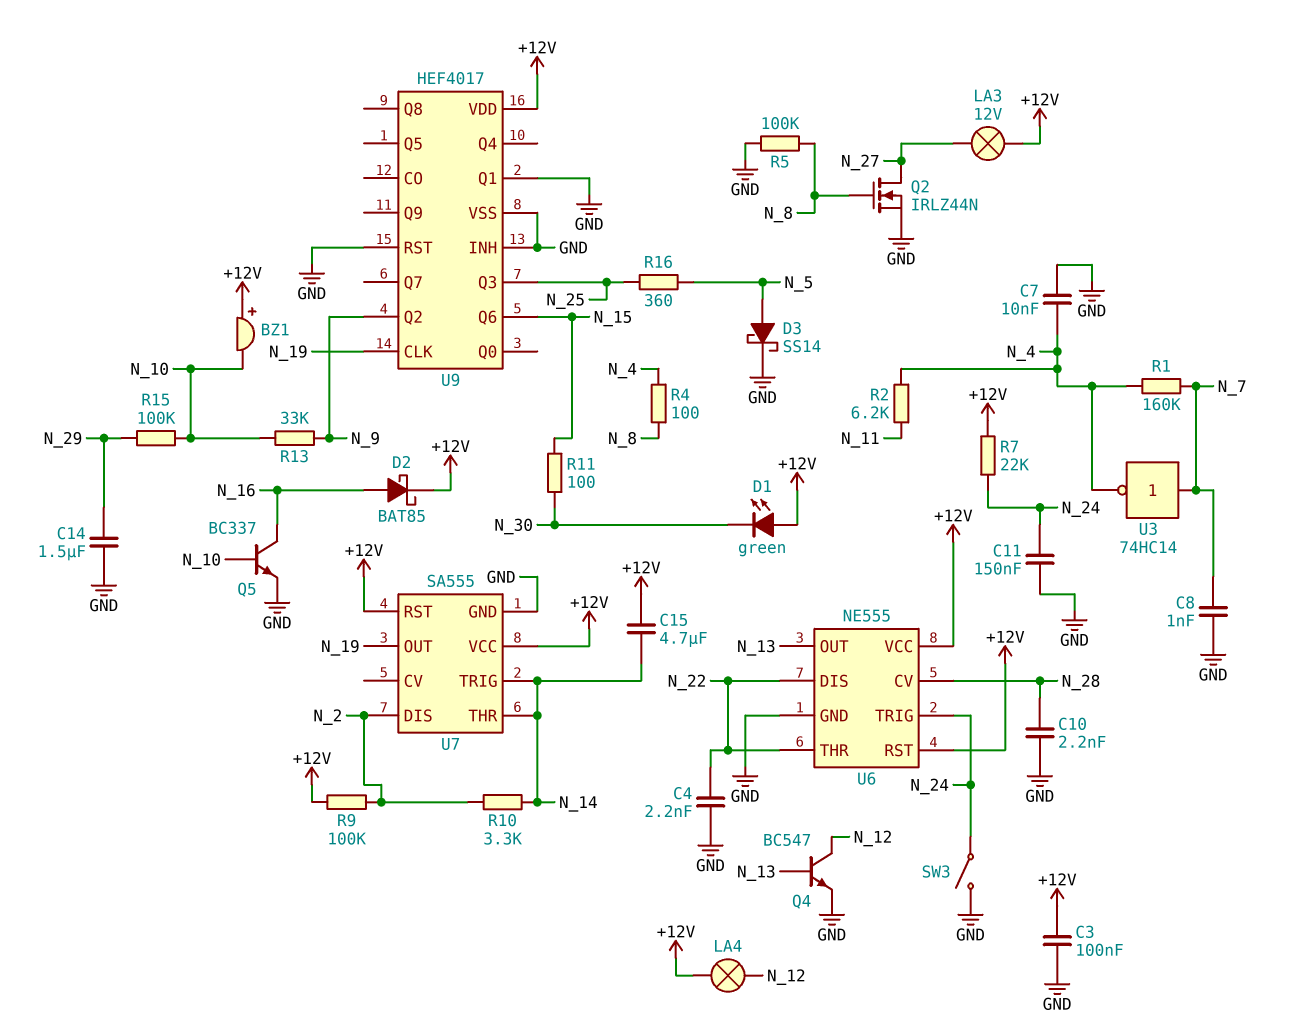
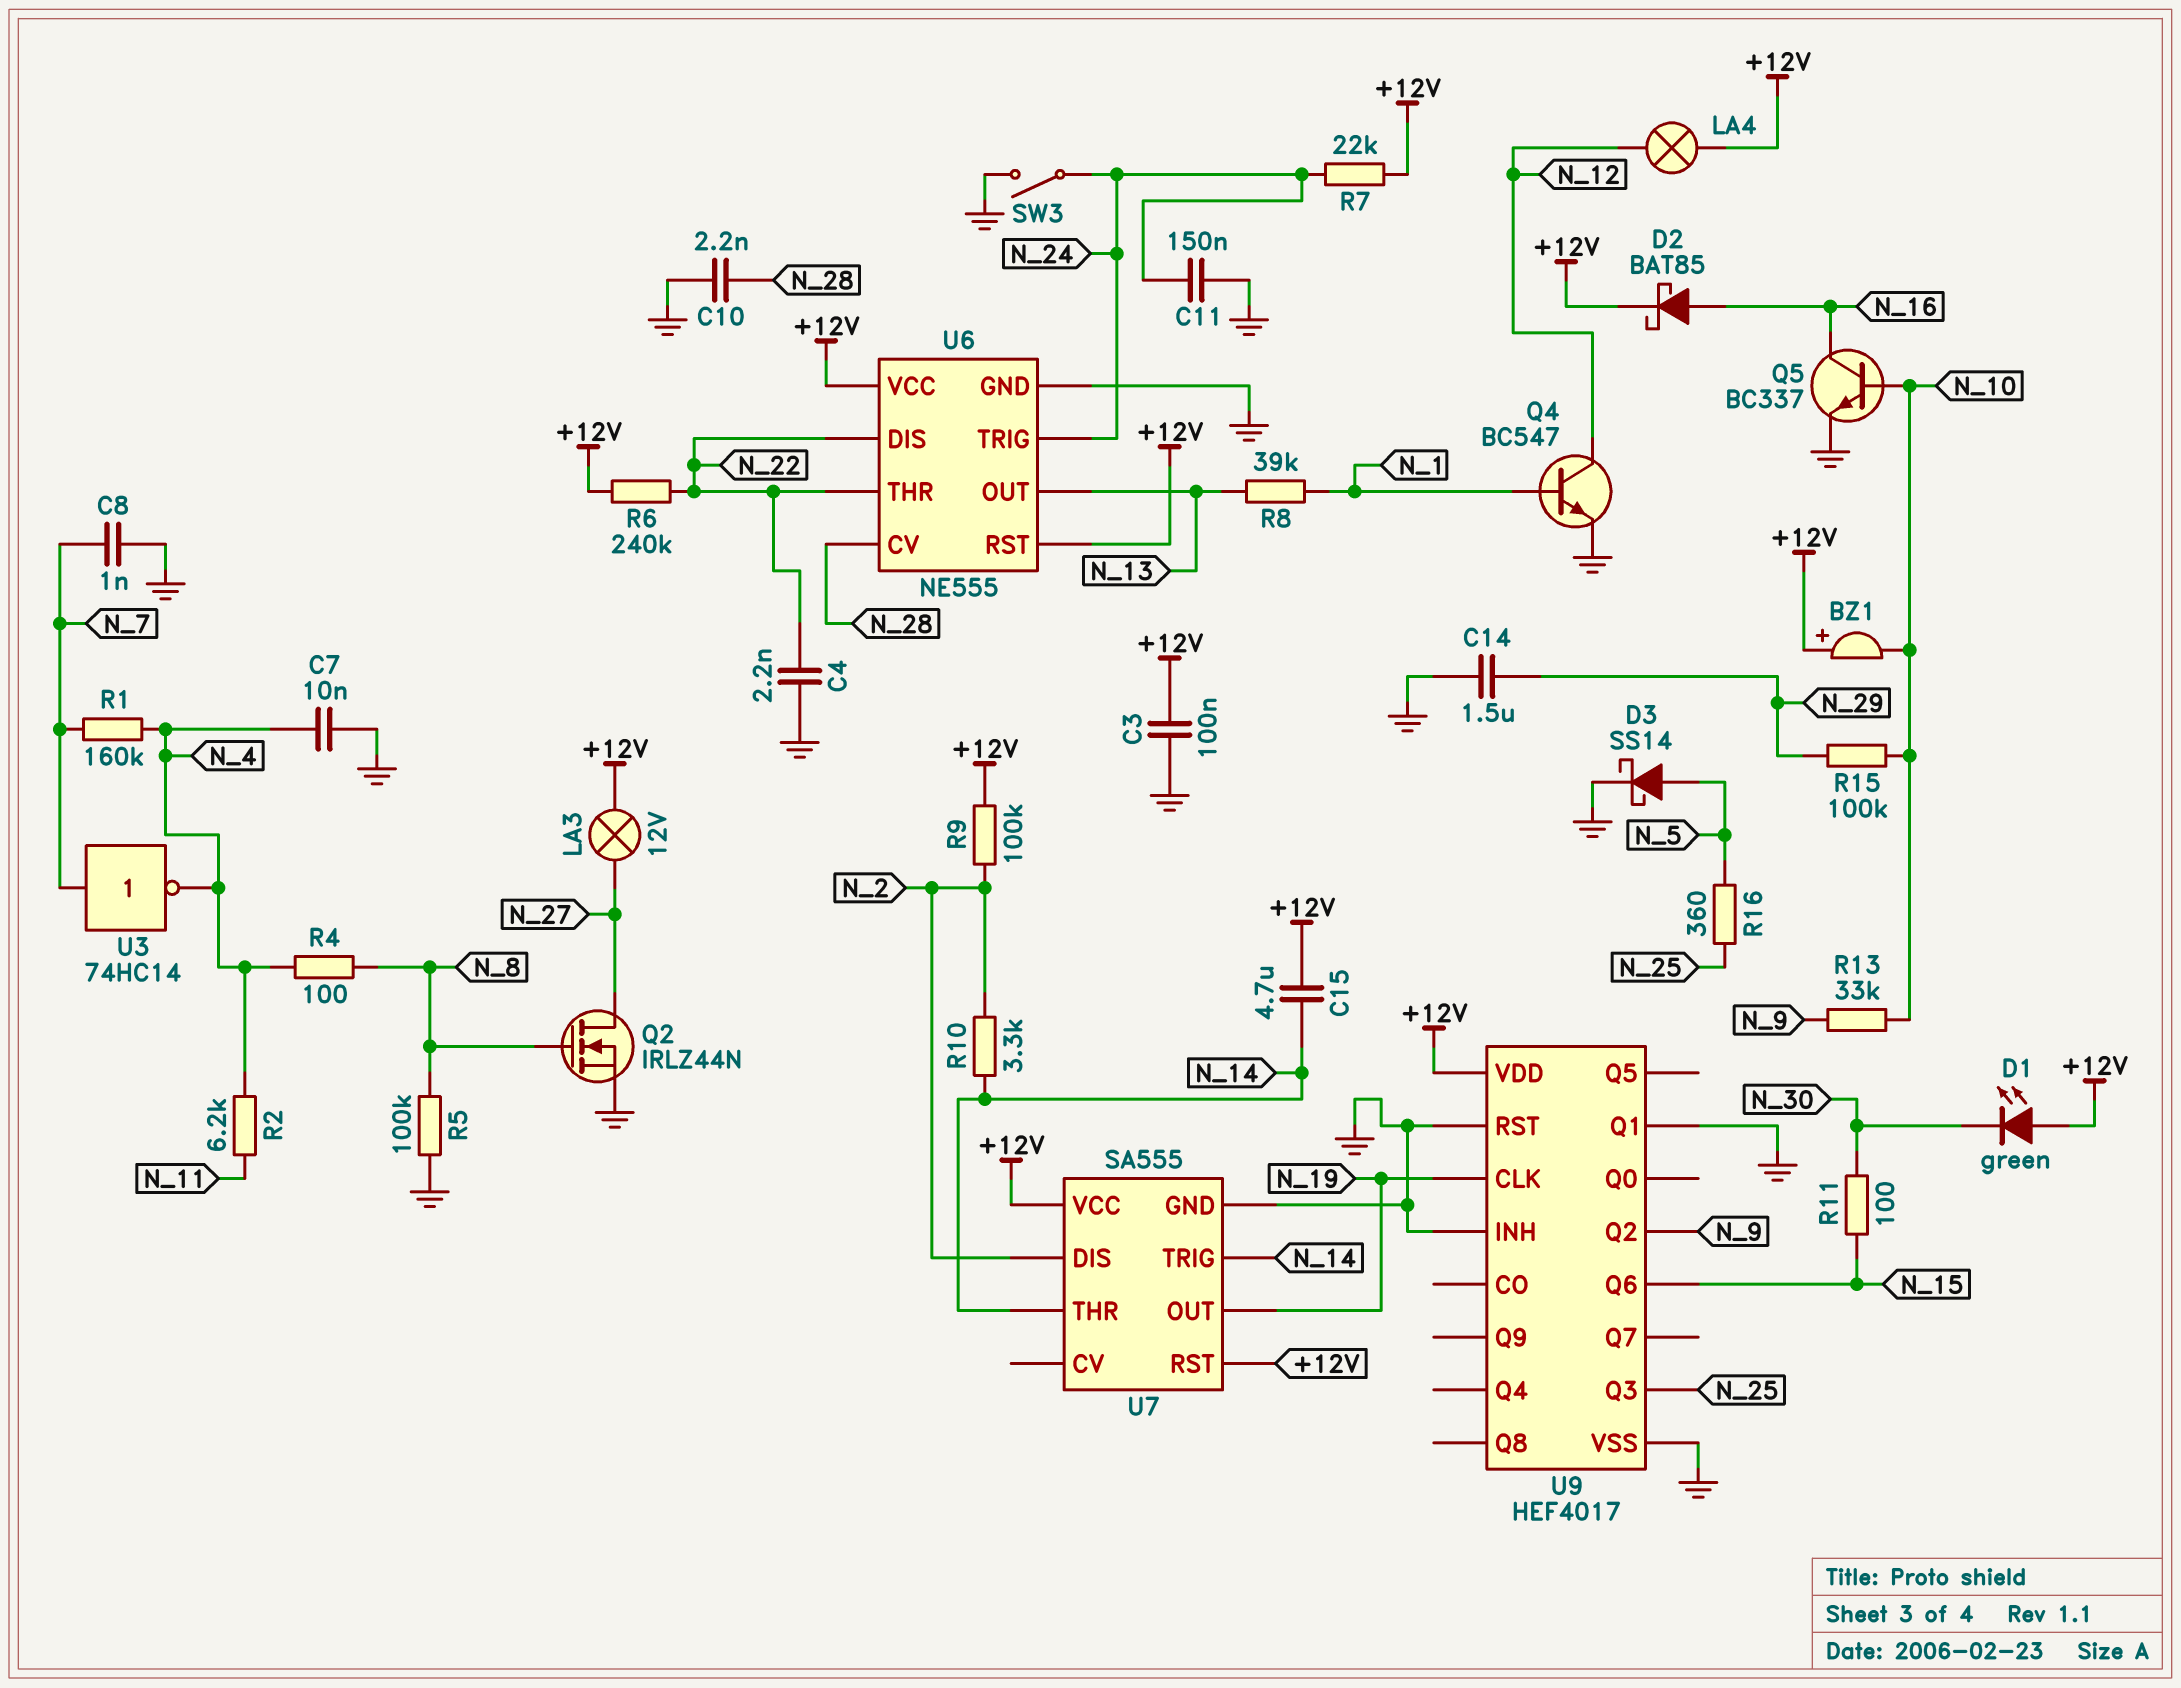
Q4: NPN BC547 (B N_13, C N_12, E GND) -> NPN BC547 (B N_1, C N_12, E GND)
R6: none -> 240k (+12V, N_22)
R8: none -> 39k (N_1, N_13)

